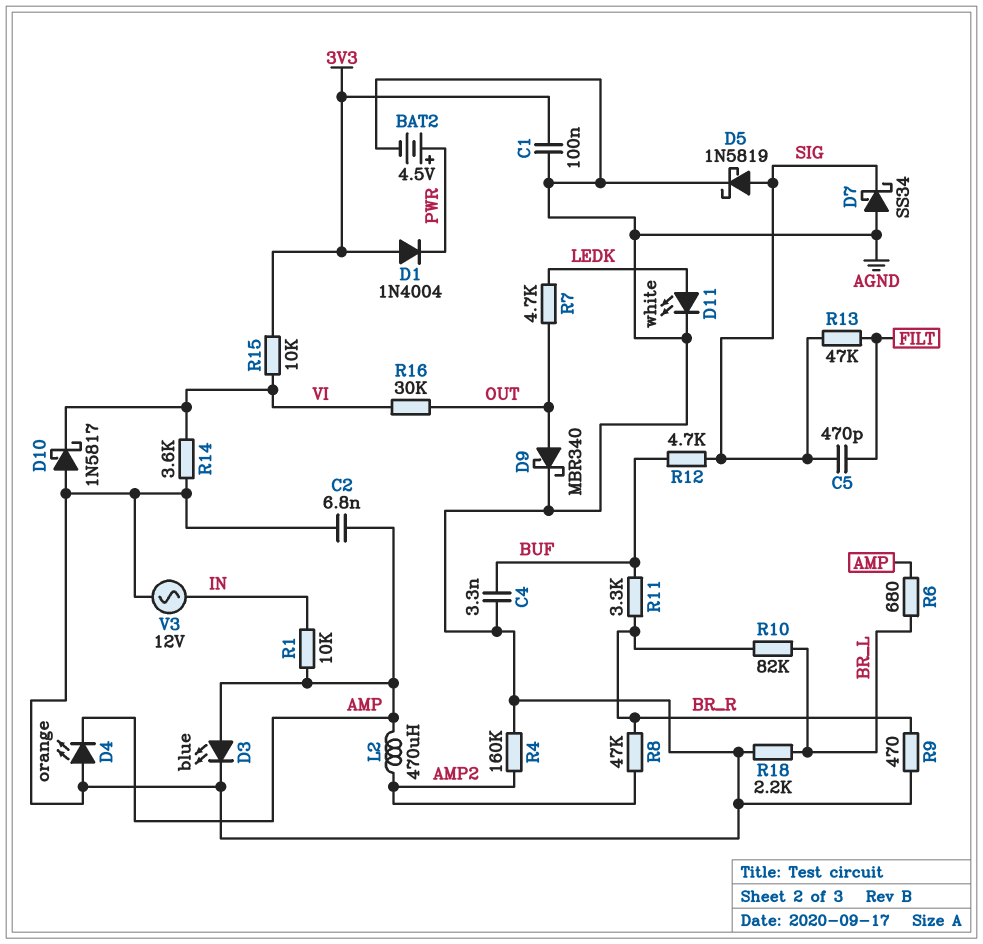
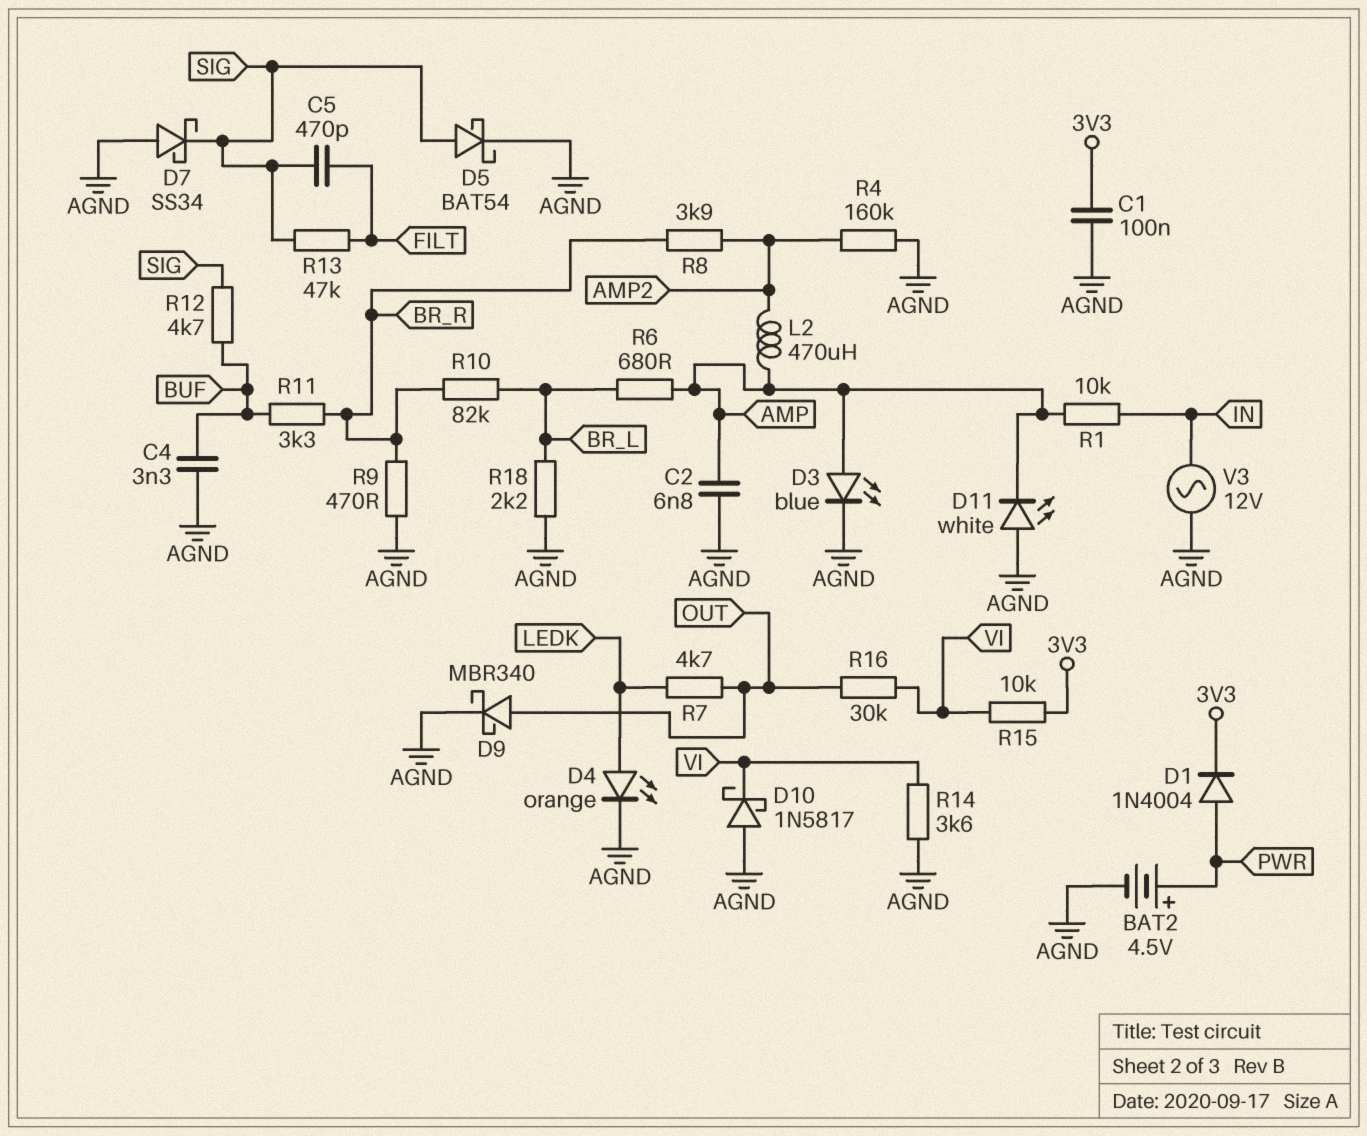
D1: diode 1N4004 (A 3V3, K PWR) -> diode 1N4004 (A PWR, K 3V3)
D4: LED orange (A AGND, K AMP) -> LED orange (A LEDK, K AGND)
D5: schottky 1N5819 (A SIG, K AGND) -> schottky BAT54 (A SIG, K AGND)
D11: LED white (A LEDK, K AGND) -> LED white (A AGND, K AMP)
R8: 47k (AMP2, BR_R) -> 3.9k (AMP2, BR_R)

